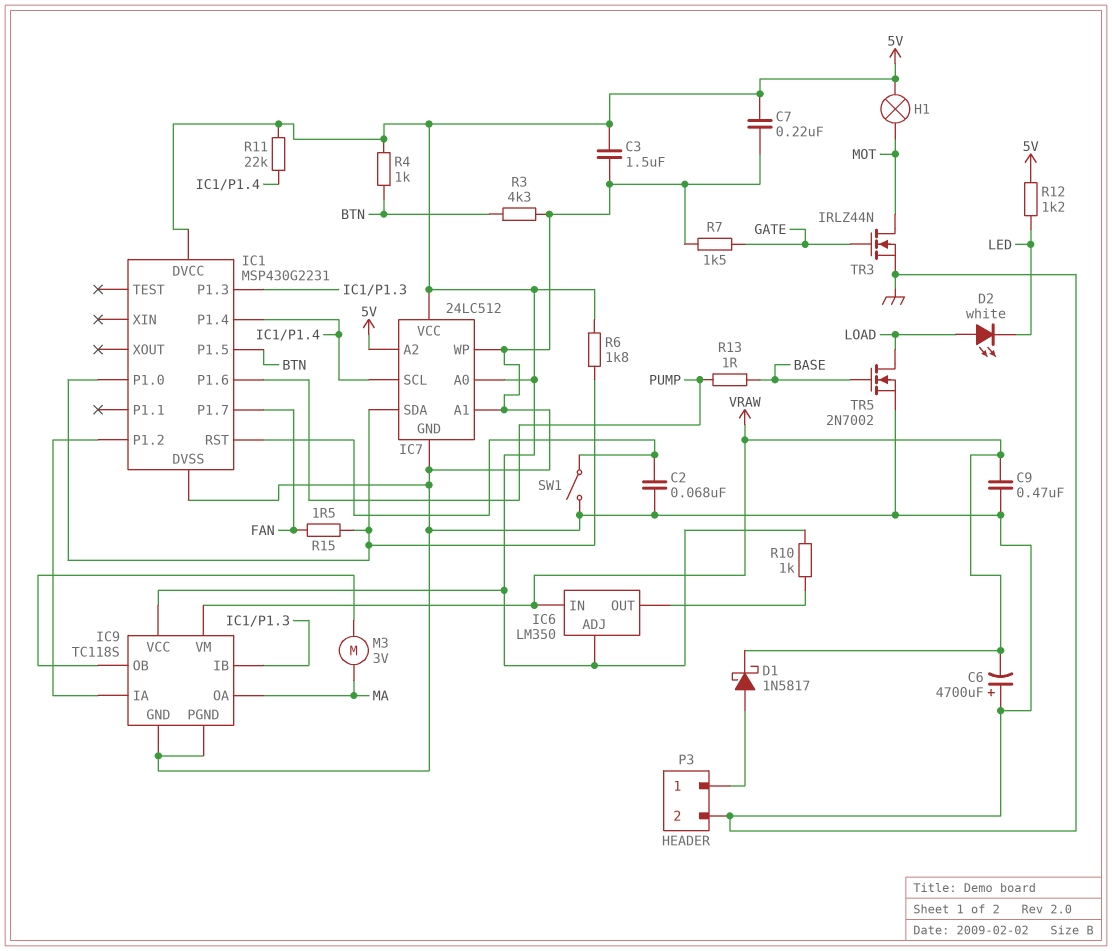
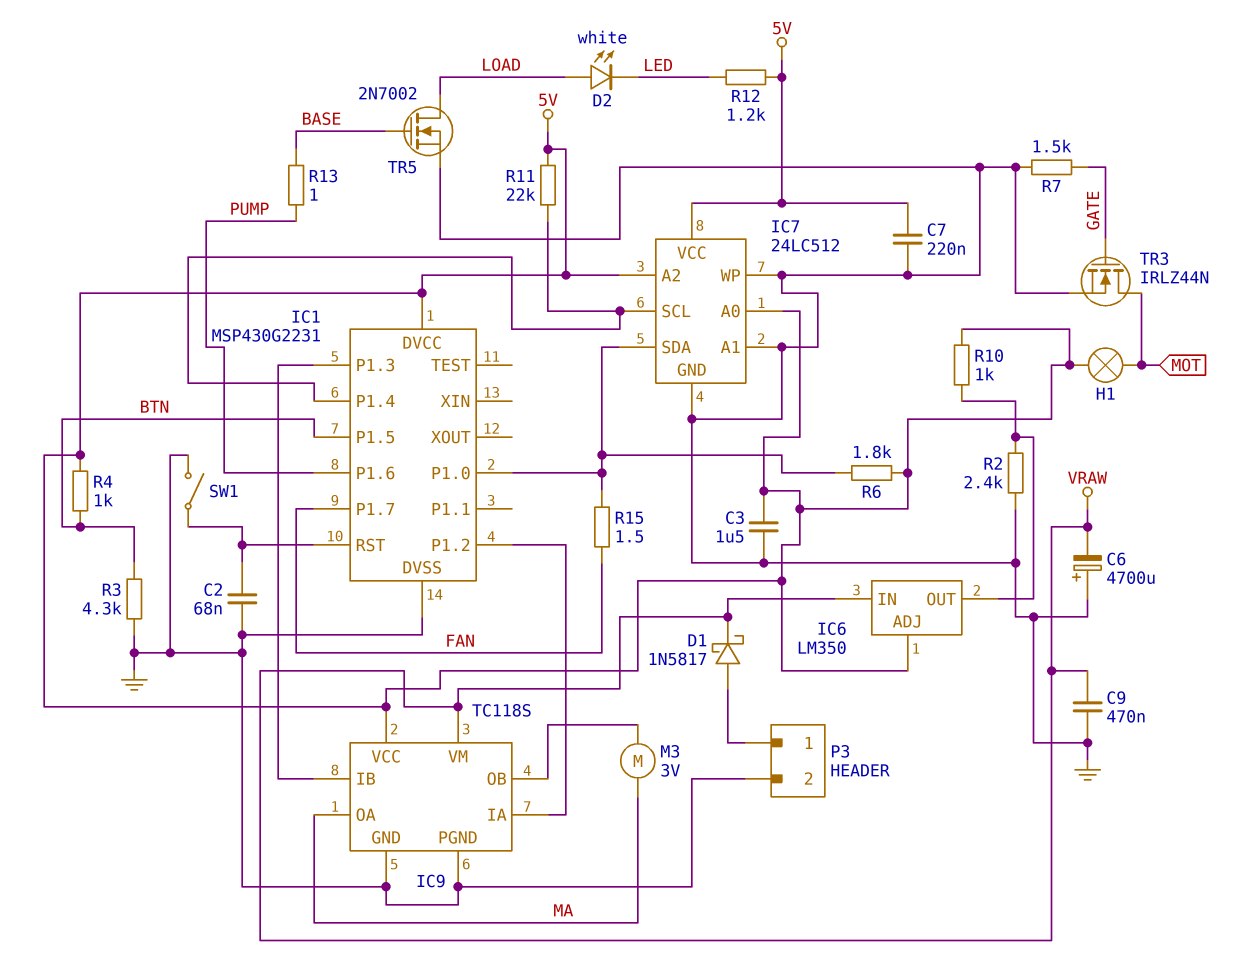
R2: none -> 2.4k (GND, IC6/OUT)

